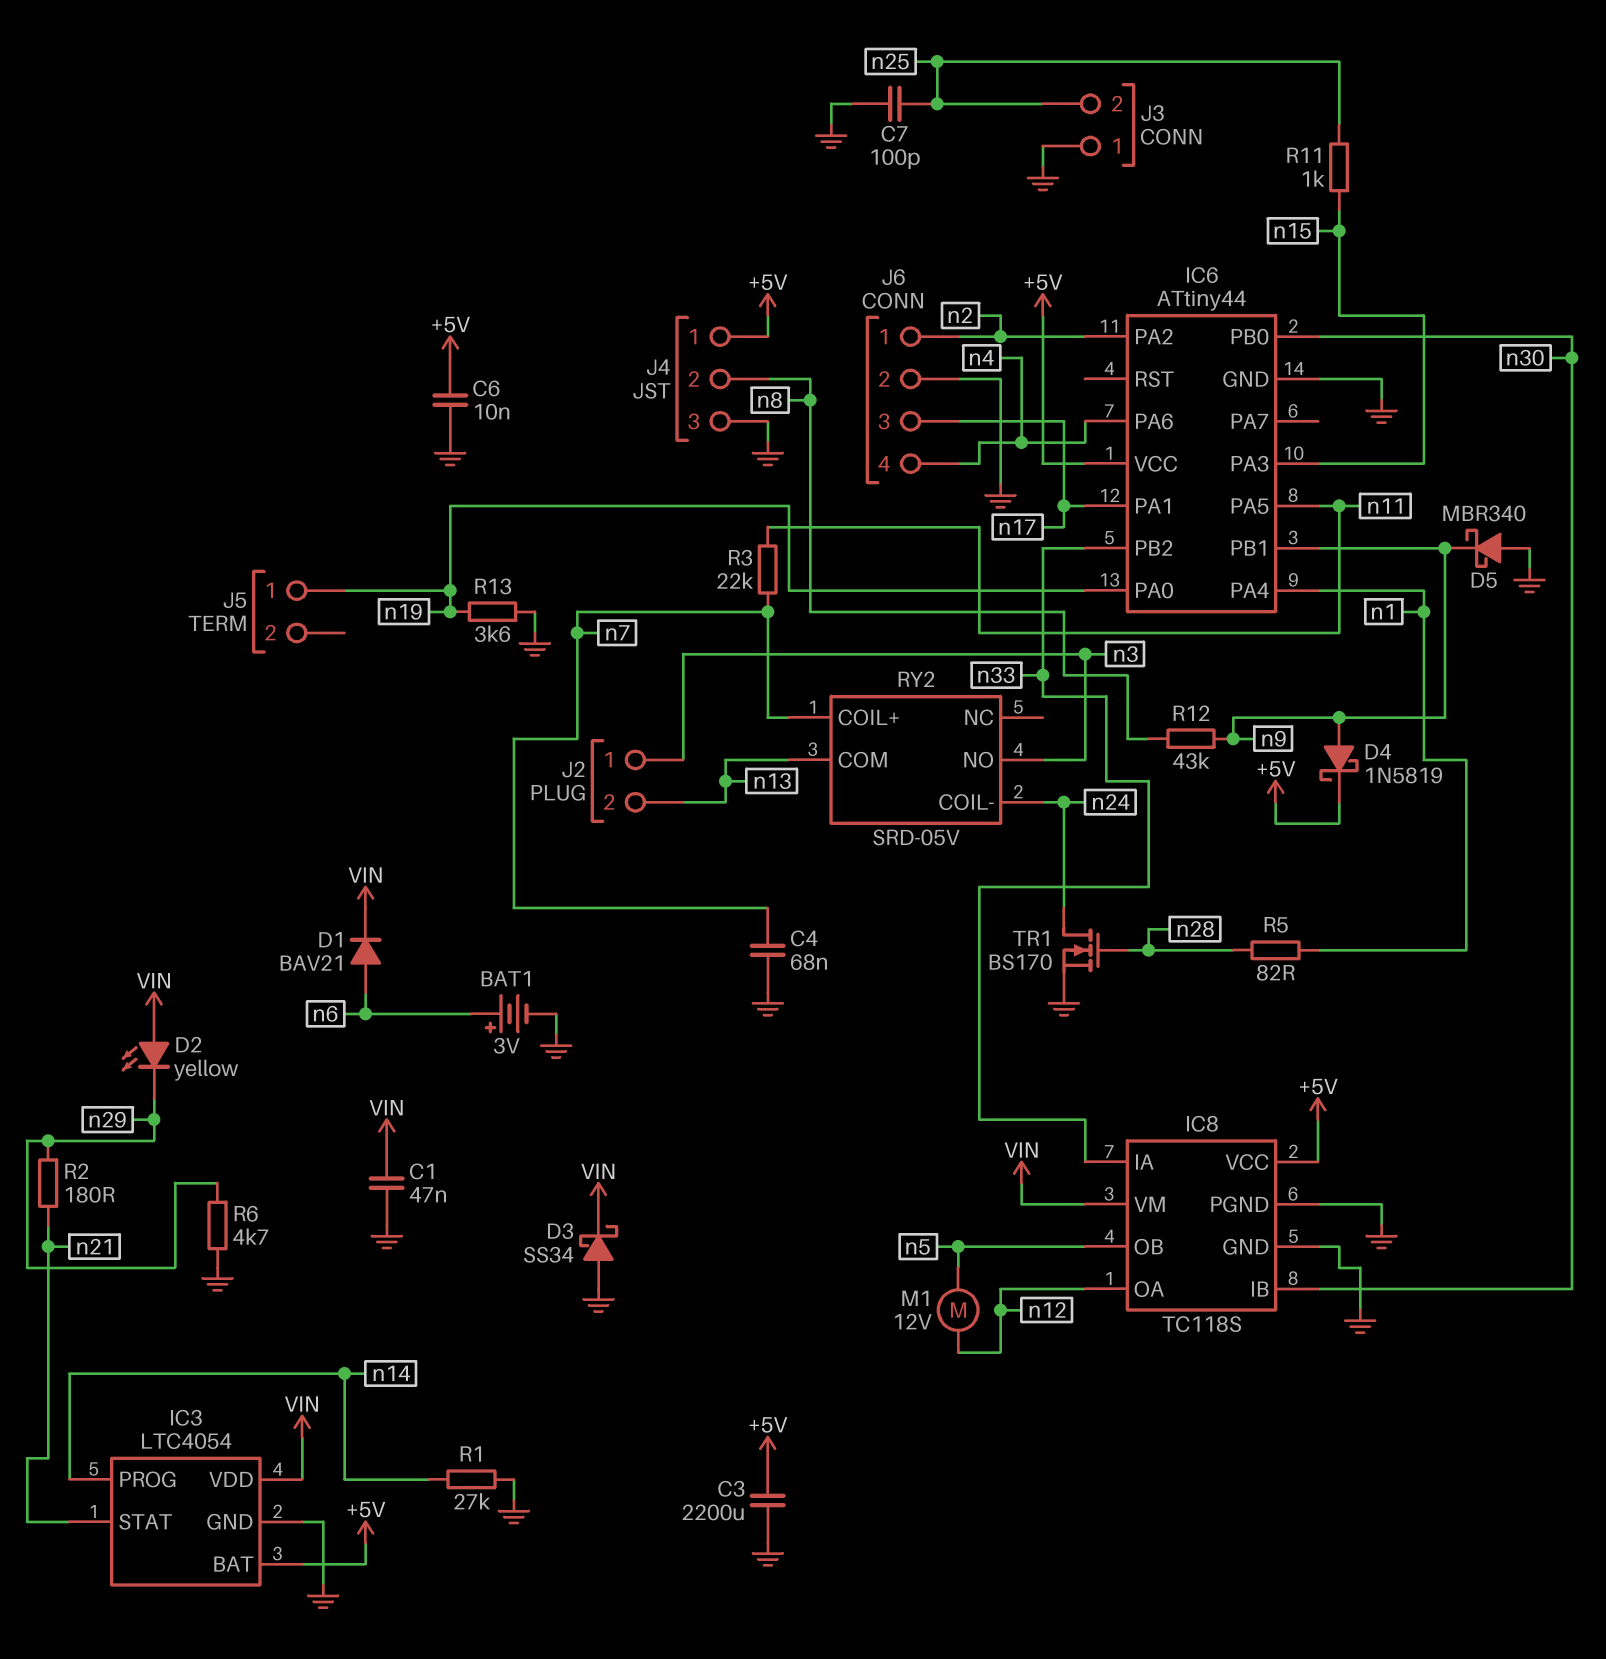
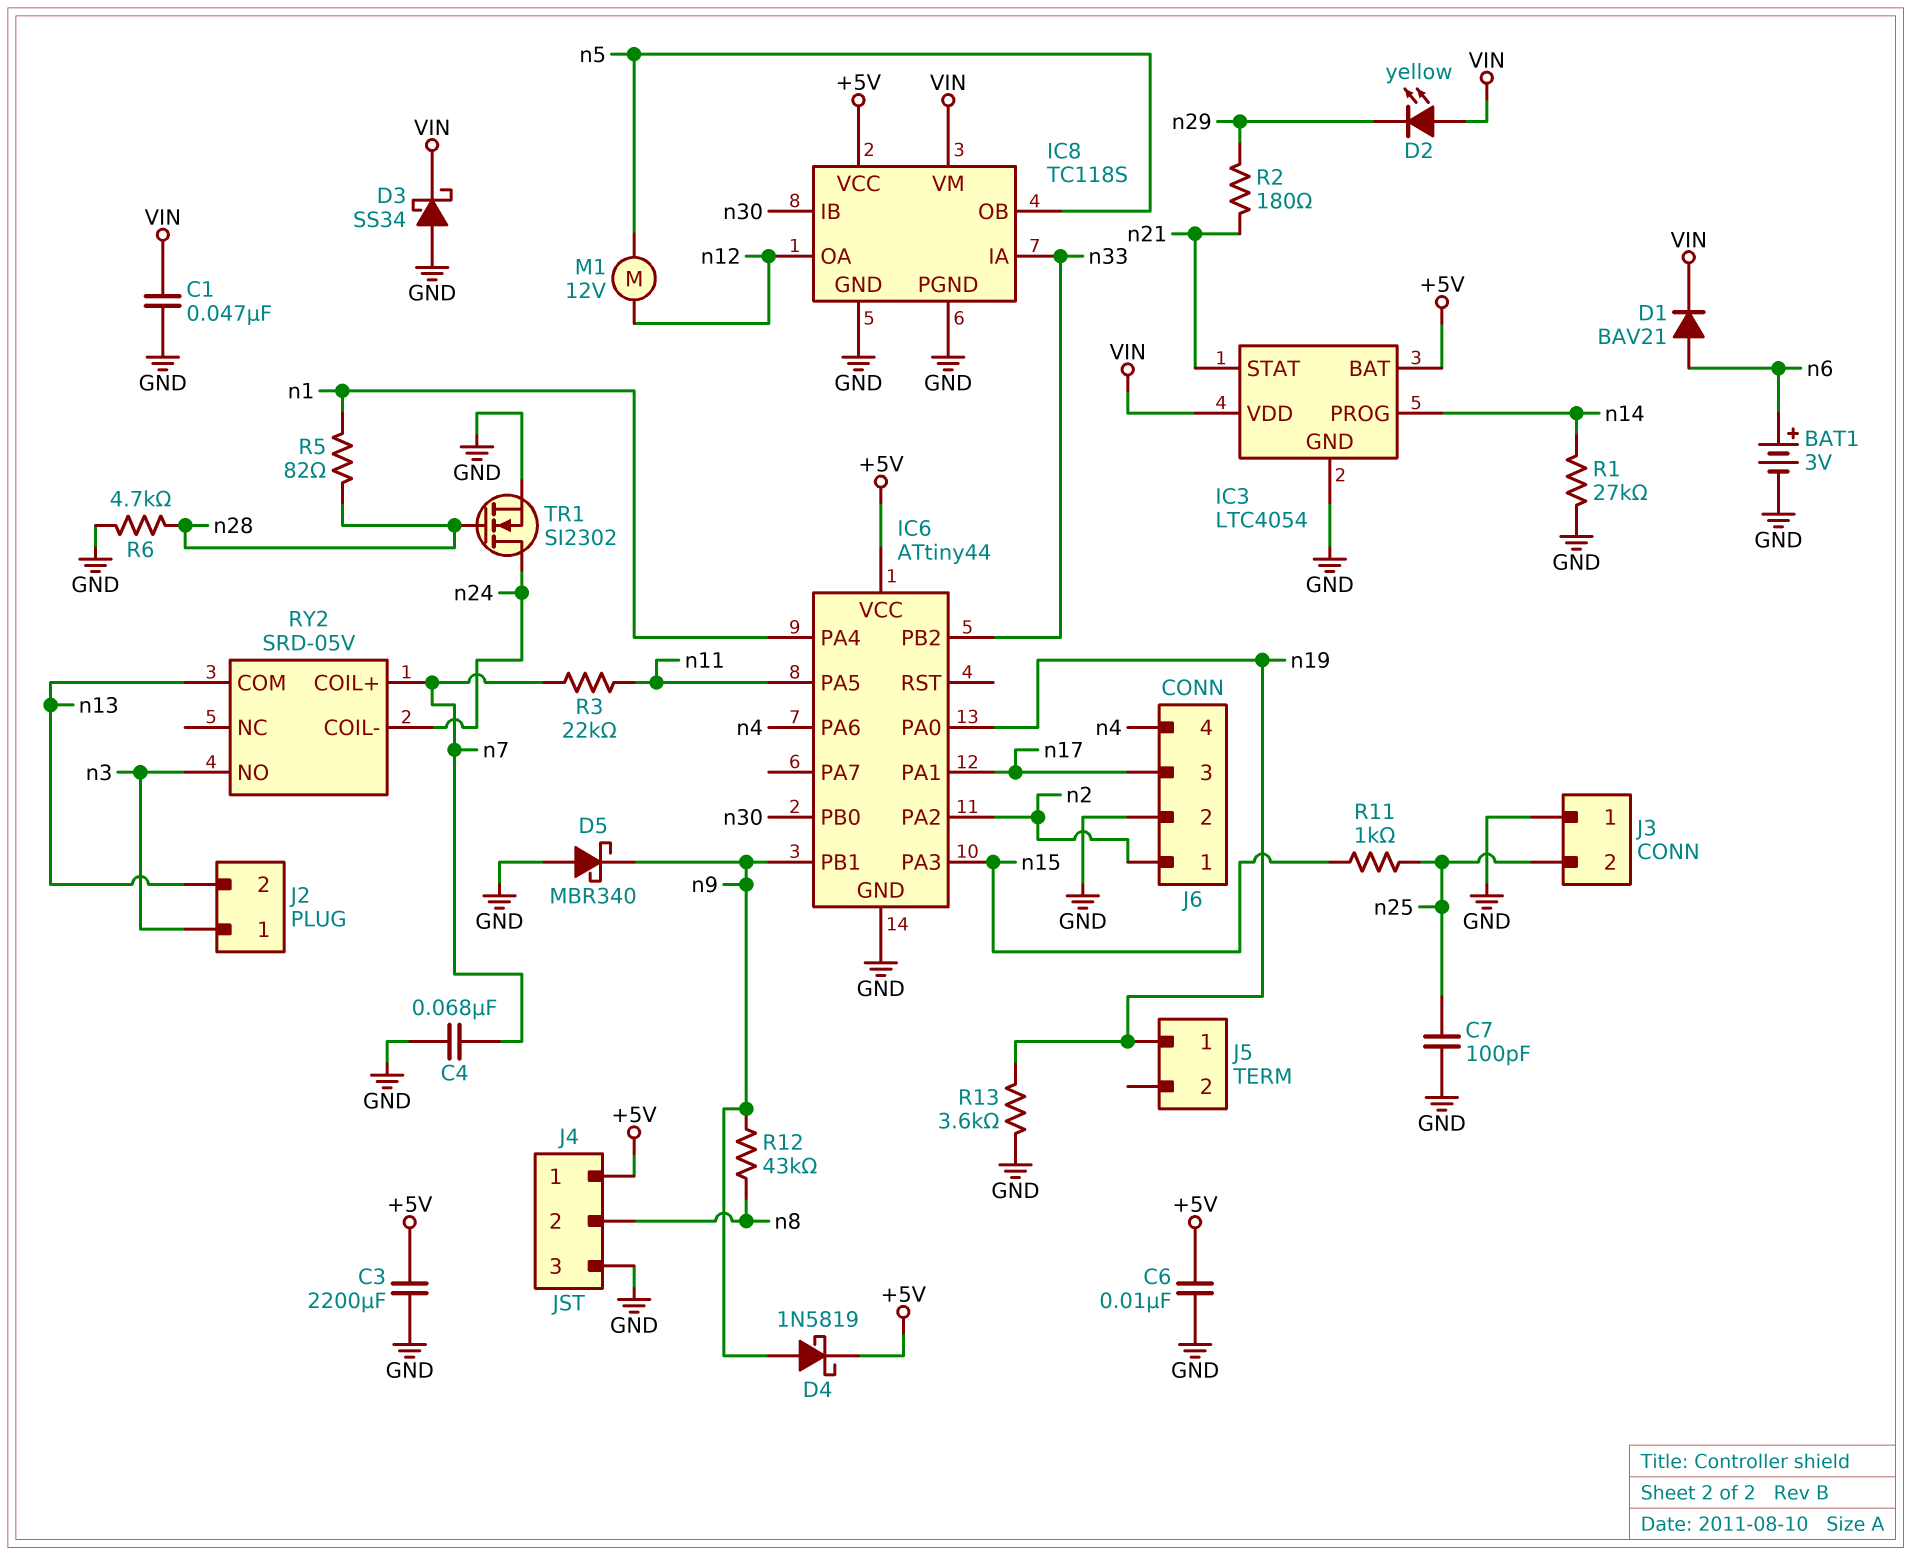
R6: 4.7k (GND, n29) -> 4.7k (GND, n28)
TR1: NMOS BS170 (G n28, D n24, S GND) -> NMOS SI2302 (G n28, D n24, S GND)

